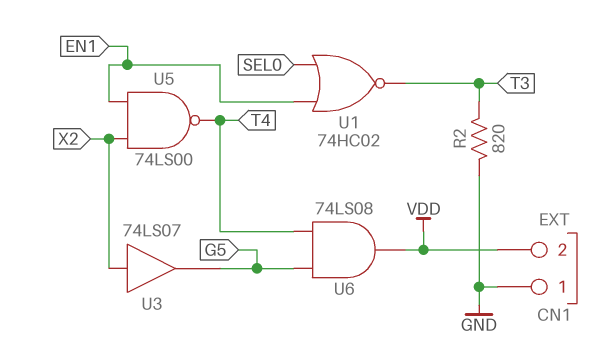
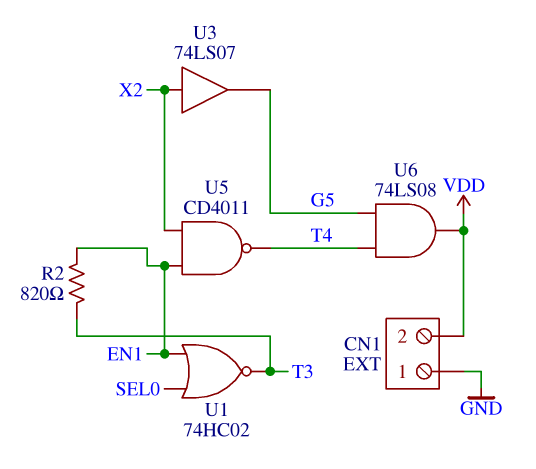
R2: 820 (GND, T3) -> 820 (EN1, T3)
U5: NAND 74LS00 (in EN1, in X2, out T4) -> NAND CD4011 (in EN1, in X2, out T4)

